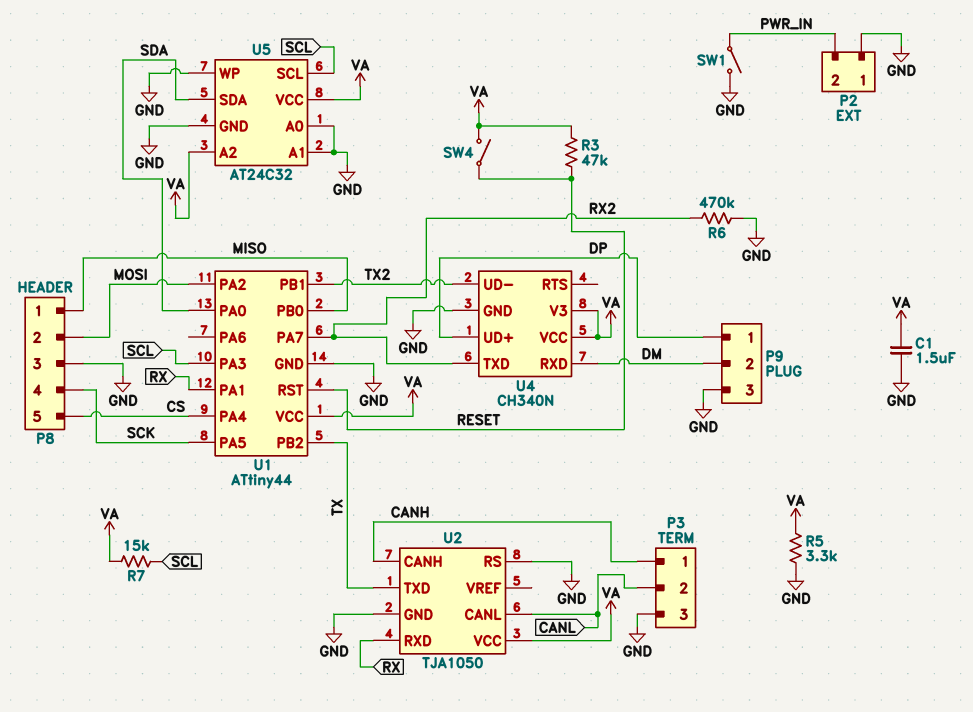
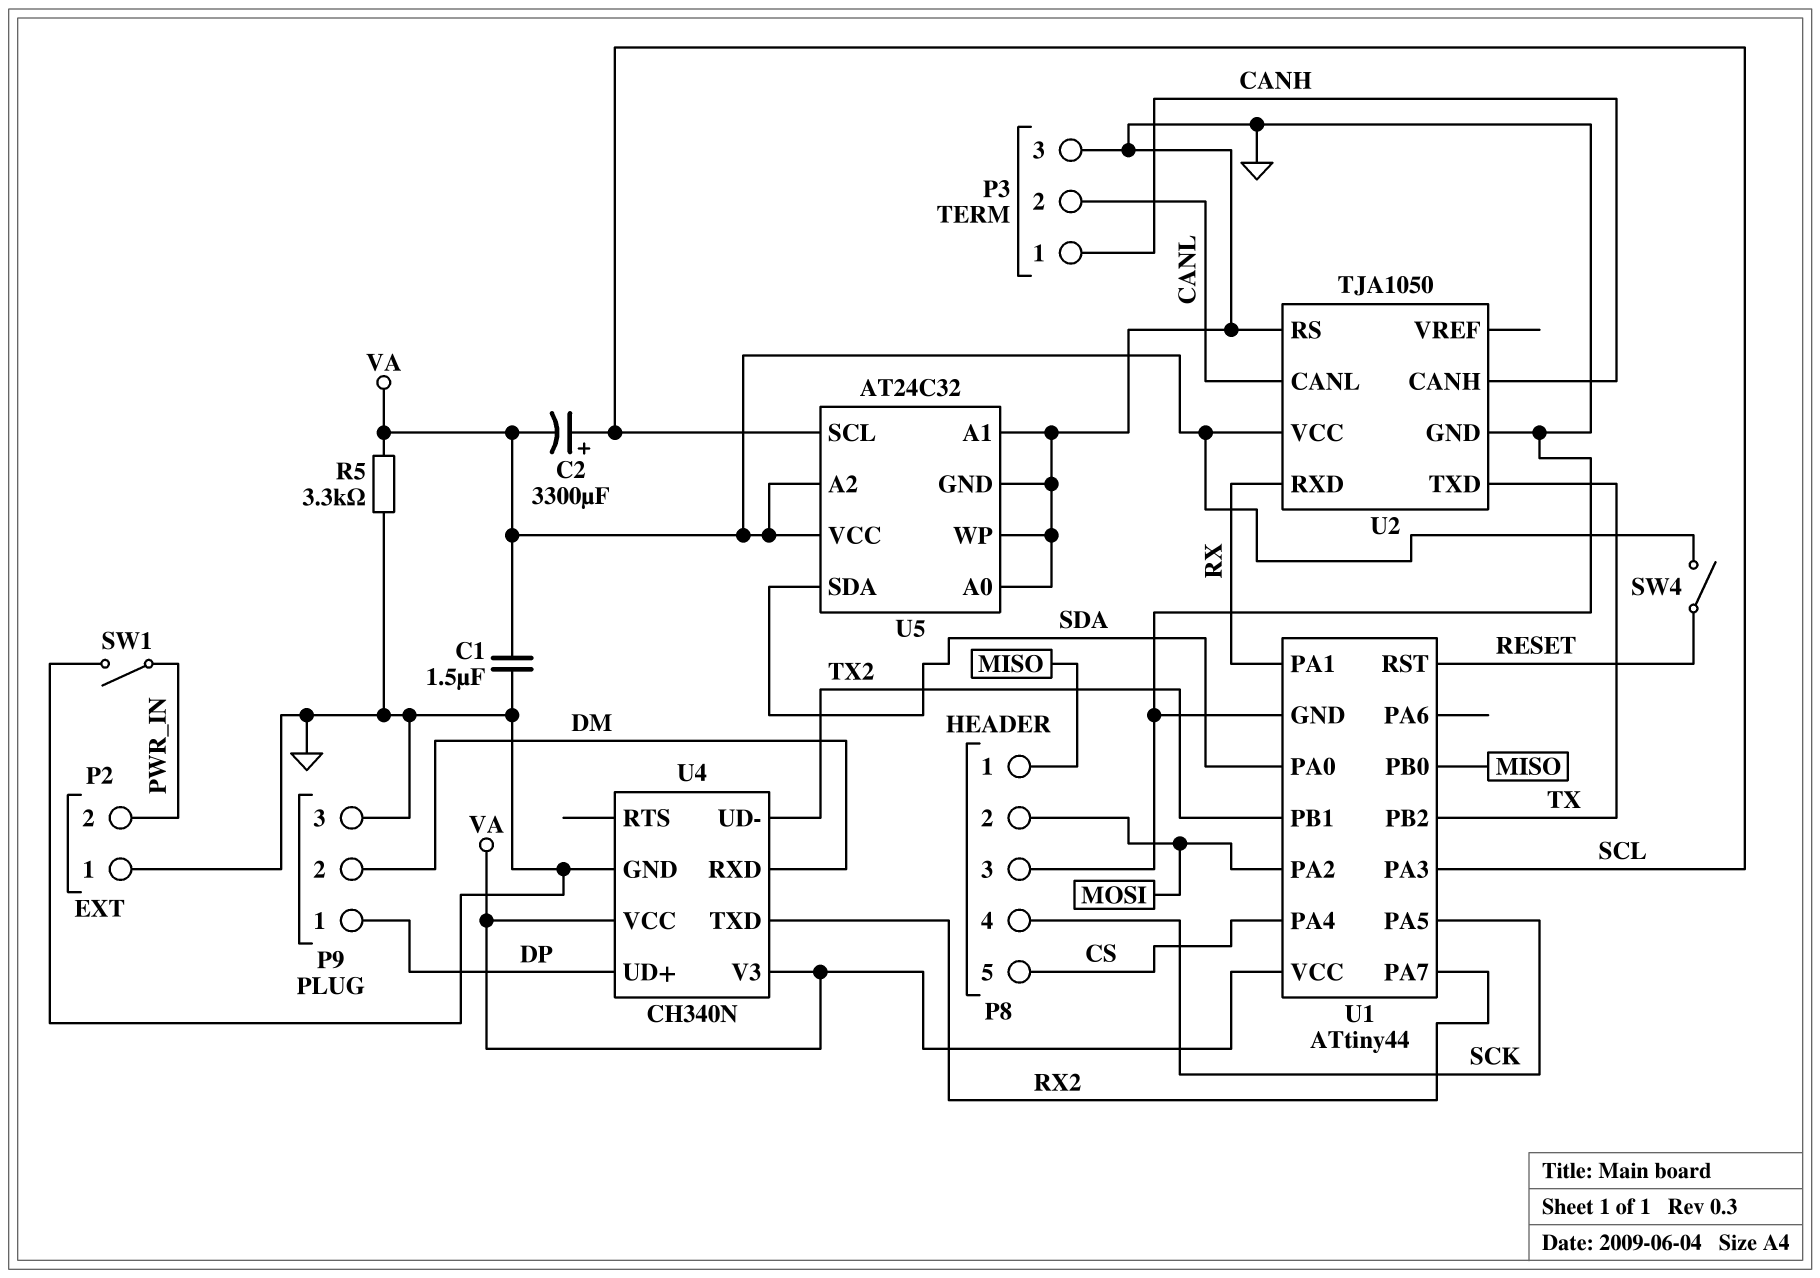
C2: none -> 3300uF (plus SCL, minus VA)
R3: 47k (RESET, VA) -> none
R6: 470k (GND, RX2) -> none
R7: 15k (SCL, VA) -> none

